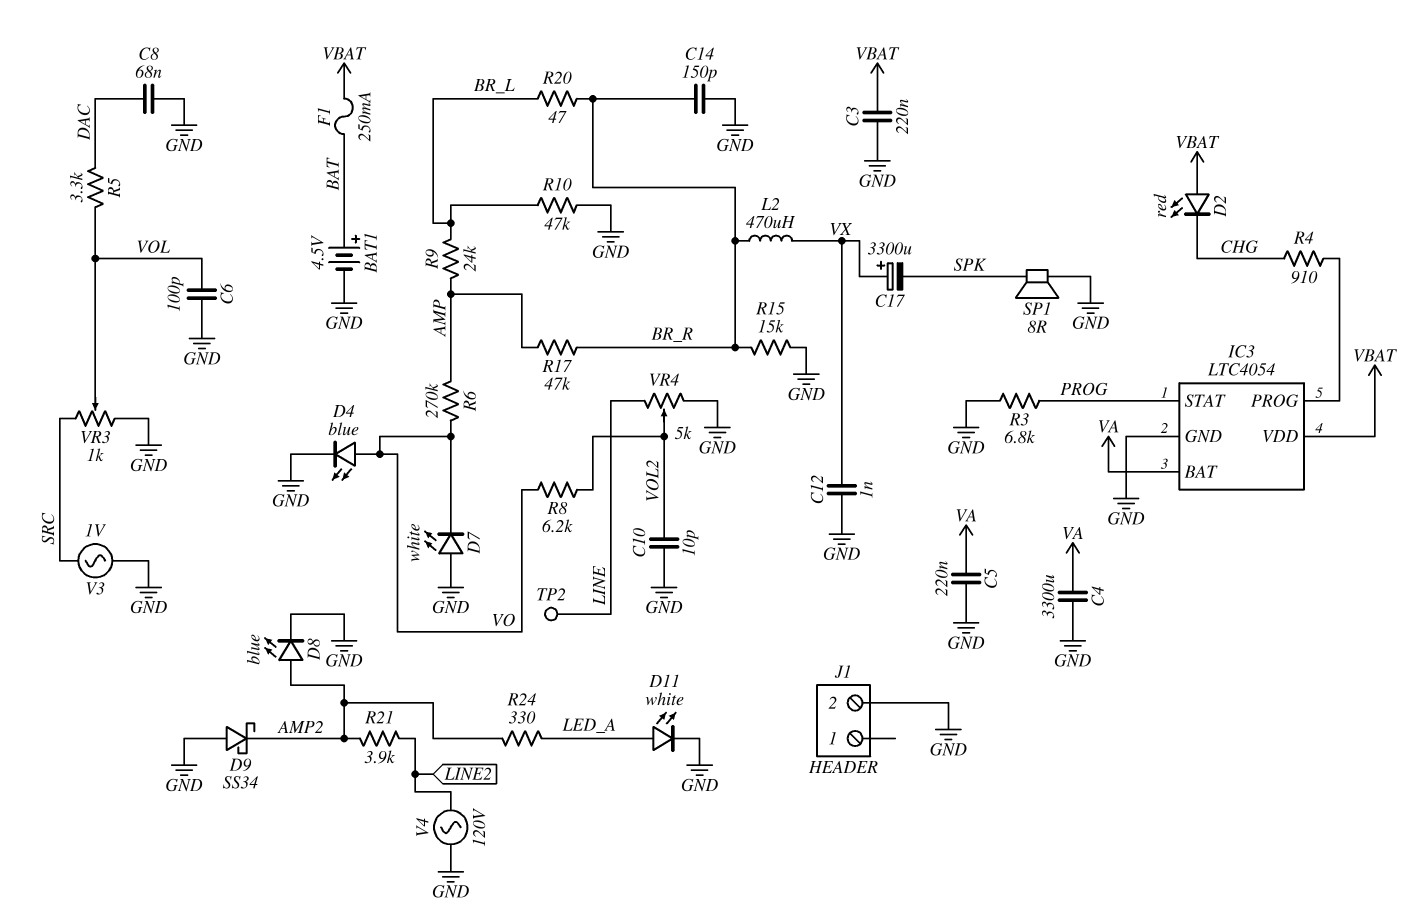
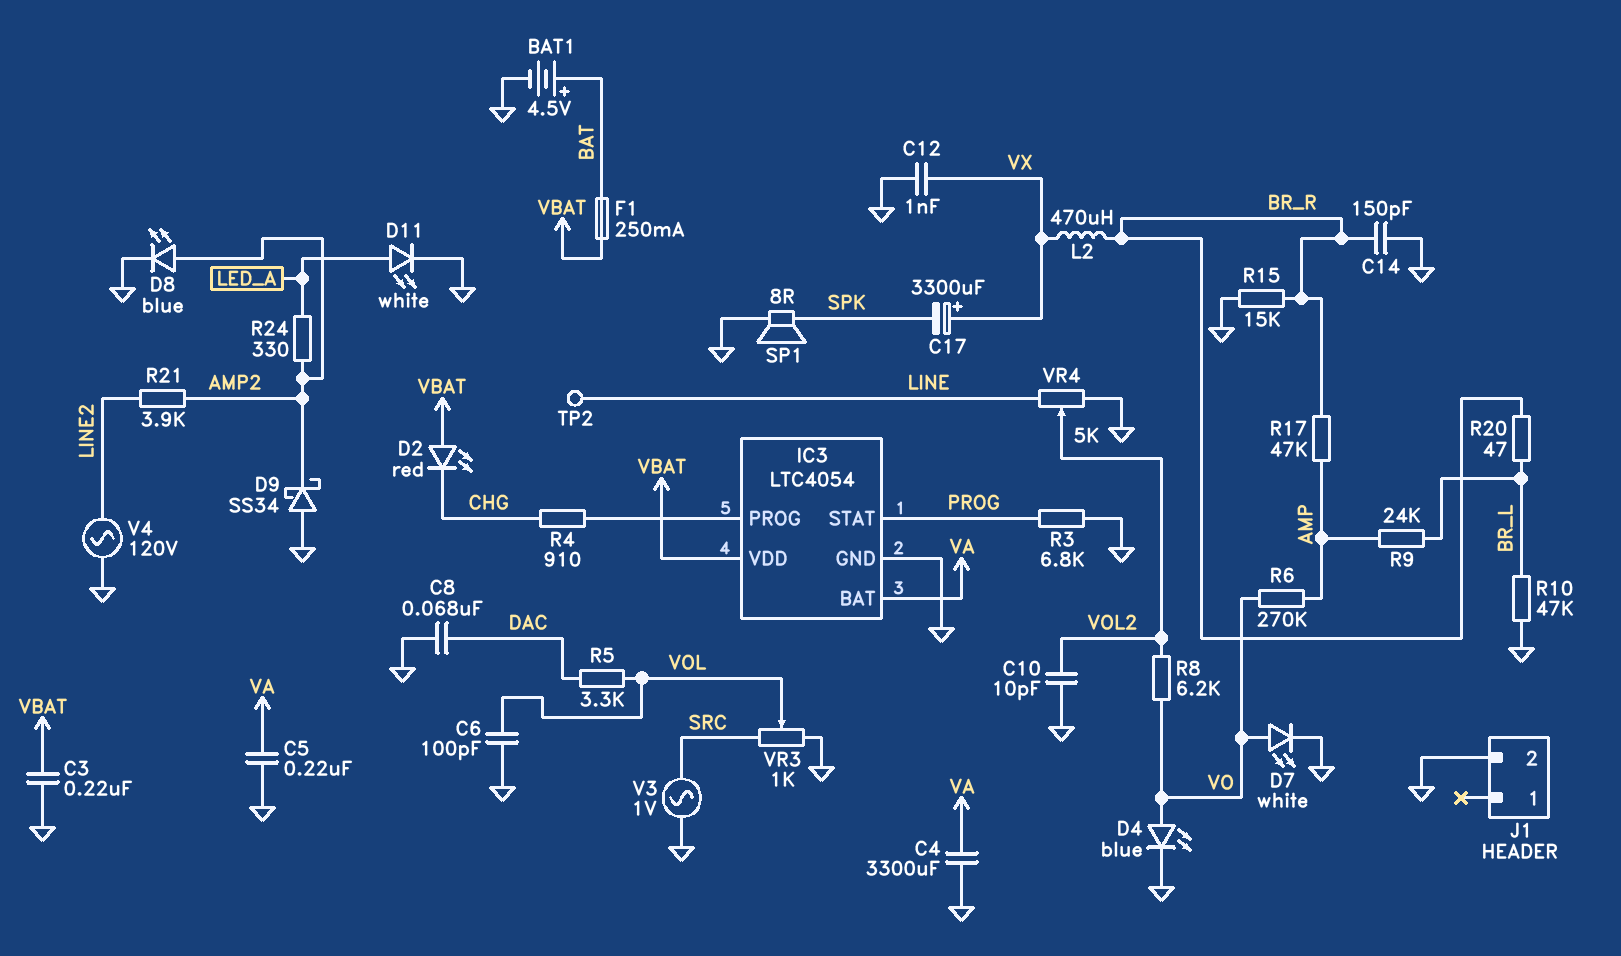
D7: LED white (A GND, K VO) -> LED white (A VO, K GND)

